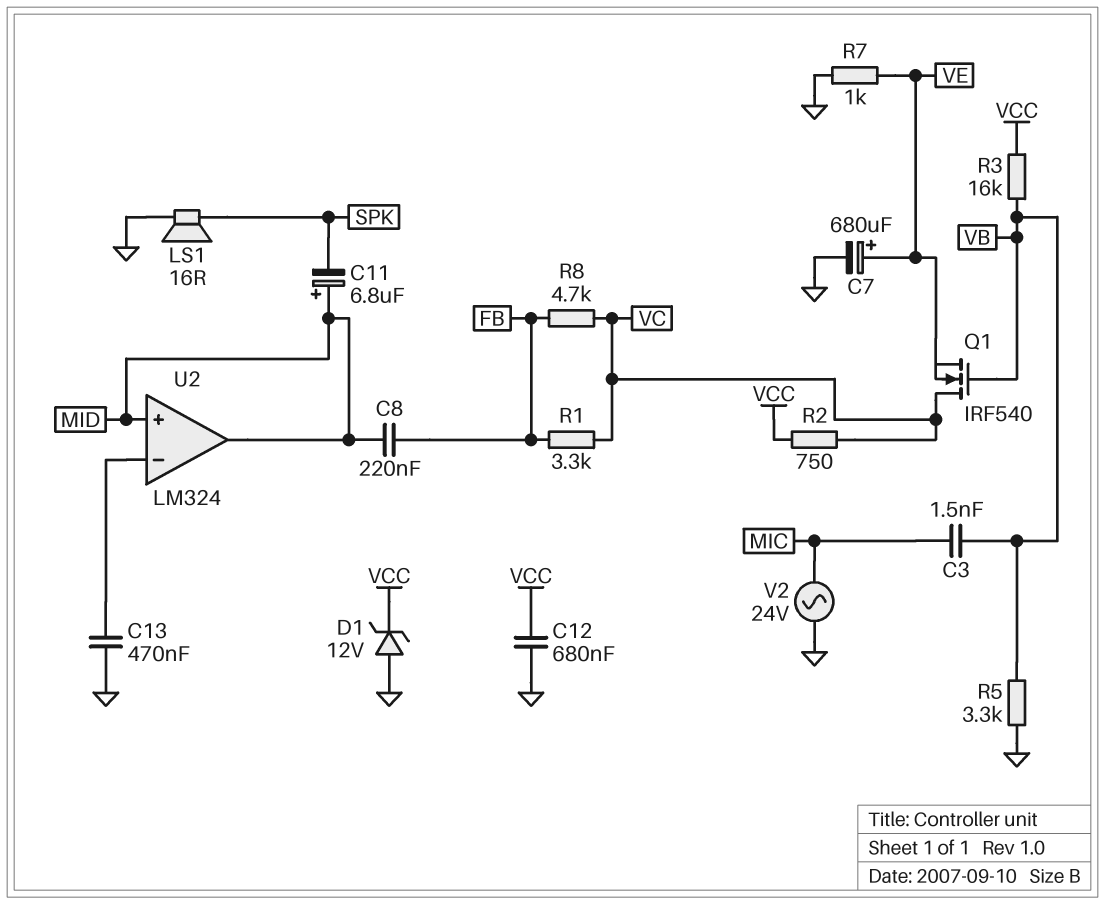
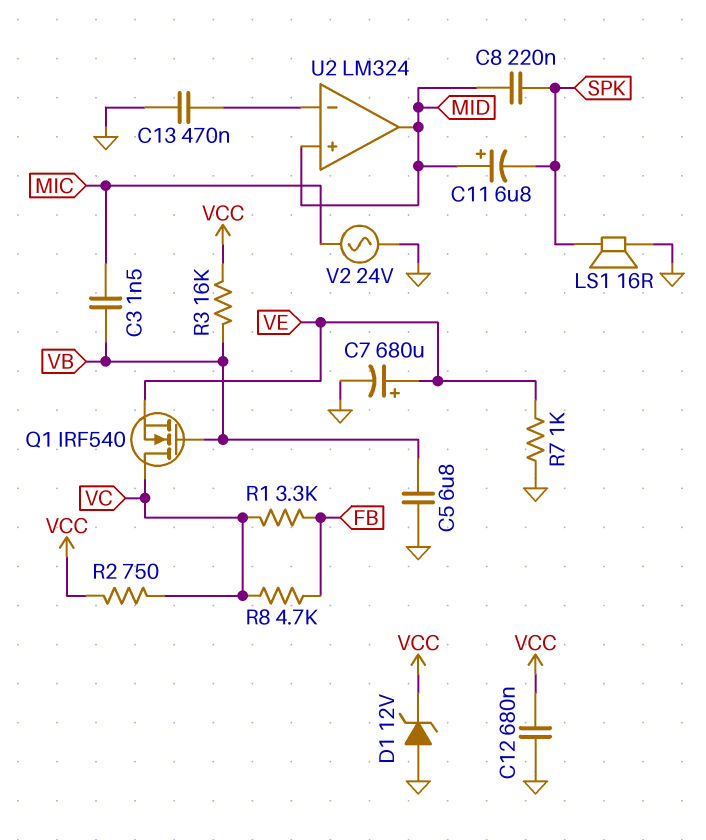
C5: none -> 6.8uF (GND, VB)
C8: 220nF (FB, MID) -> 220nF (MID, SPK)
R5: 3.3k (GND, VB) -> none

